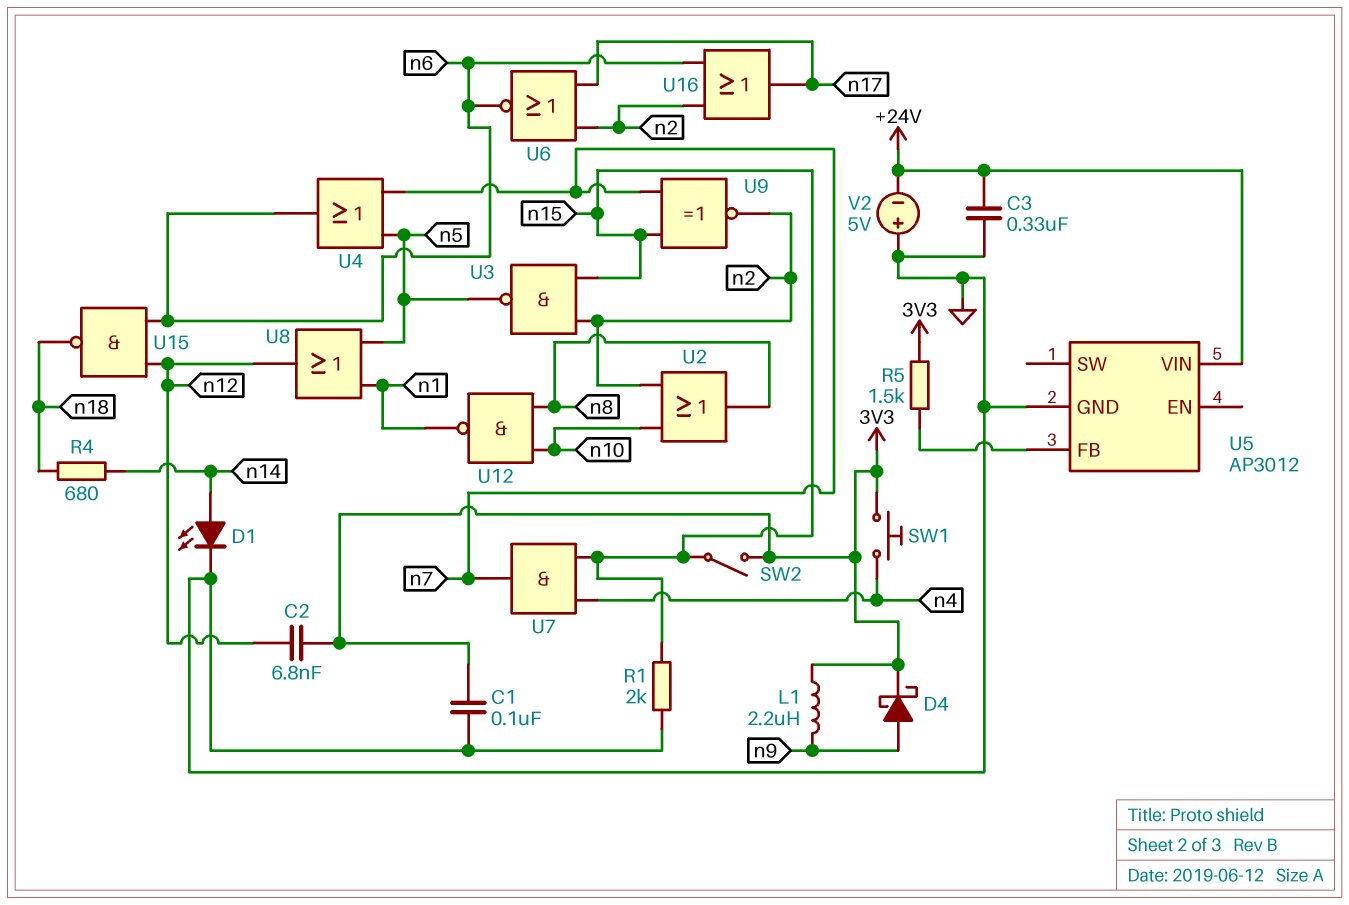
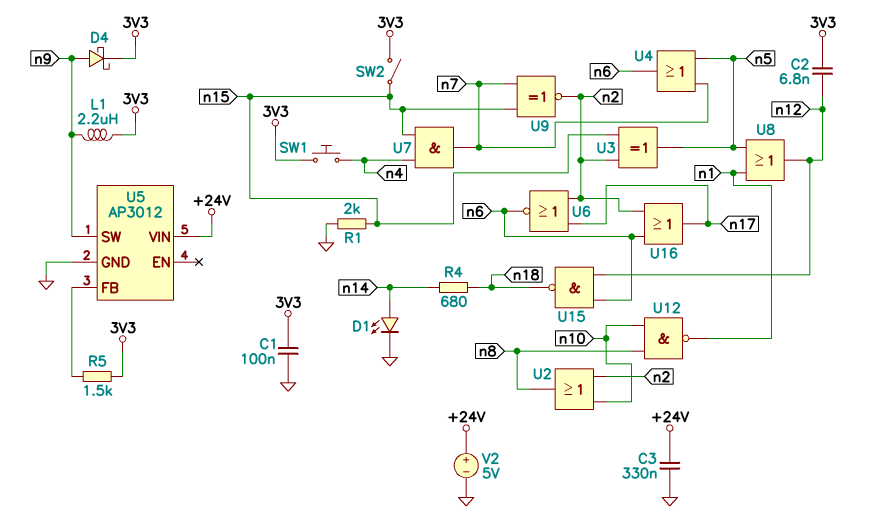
U3: NAND (in n2, in n15, out n5) -> XOR (in n2, in n15, out n5)
U5 pin SW: none -> n9
V2: 5V (plus GND, minus +24V) -> 5V (plus +24V, minus GND)

